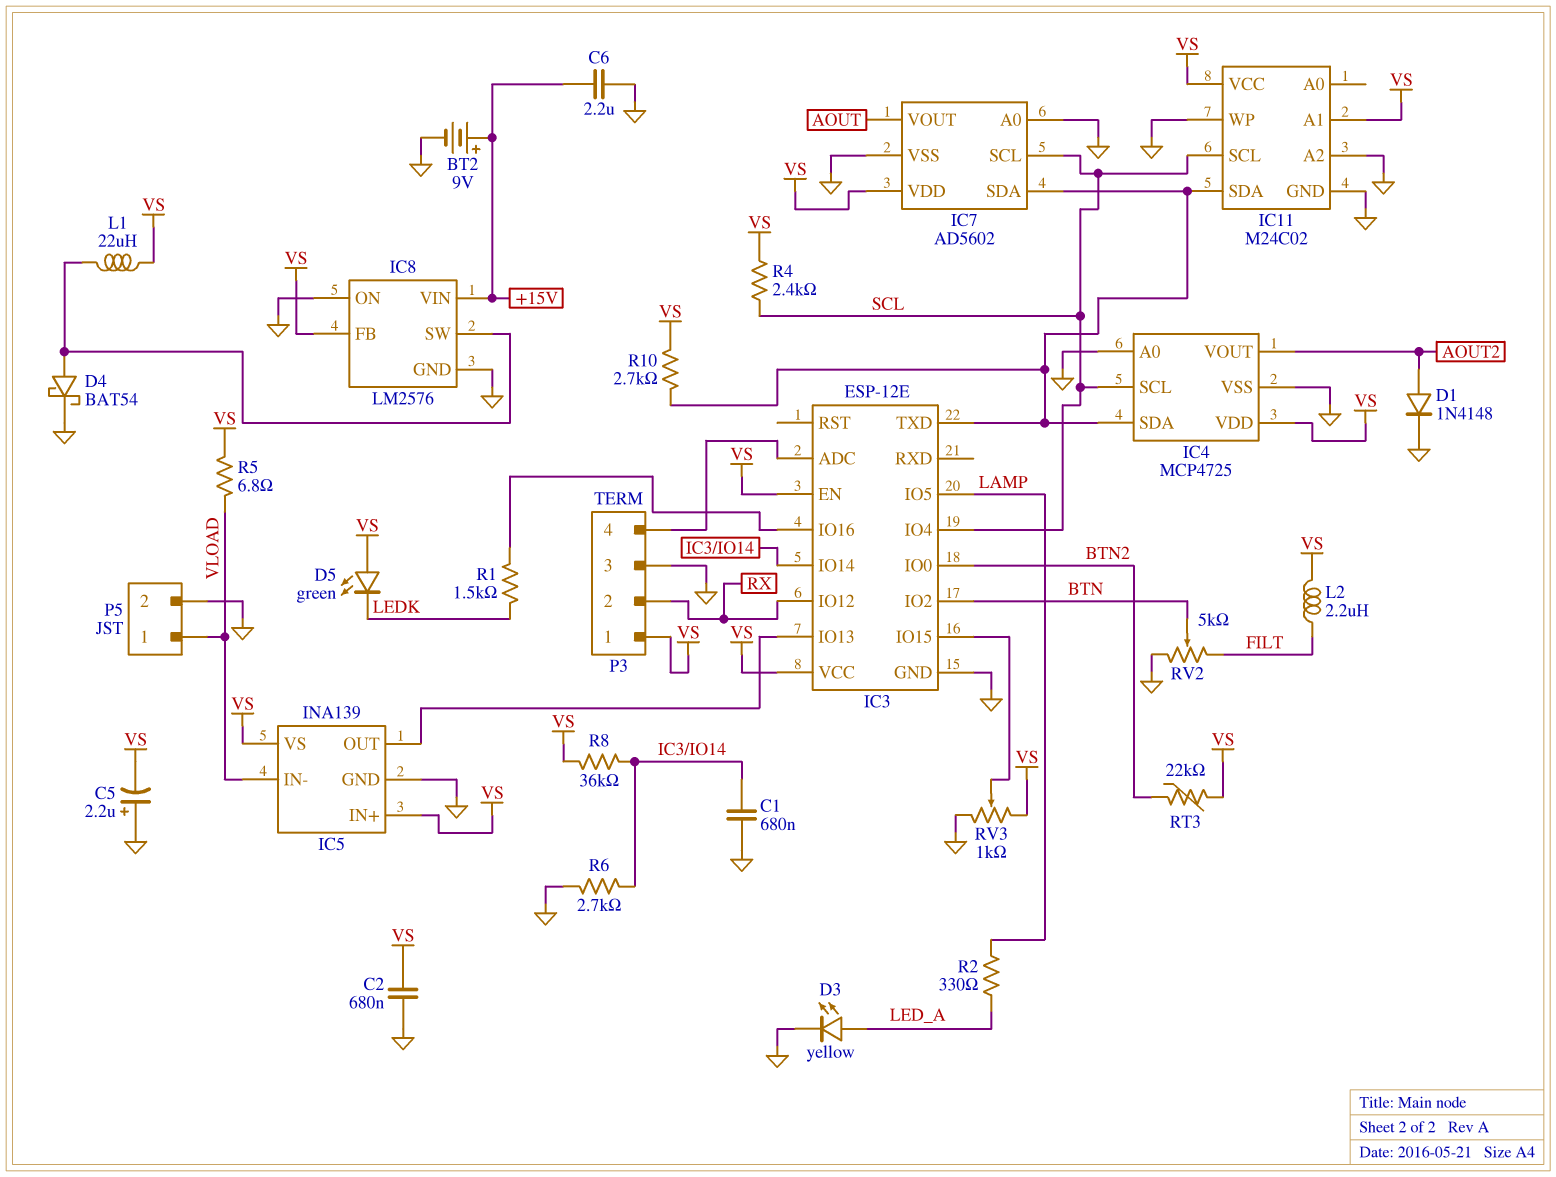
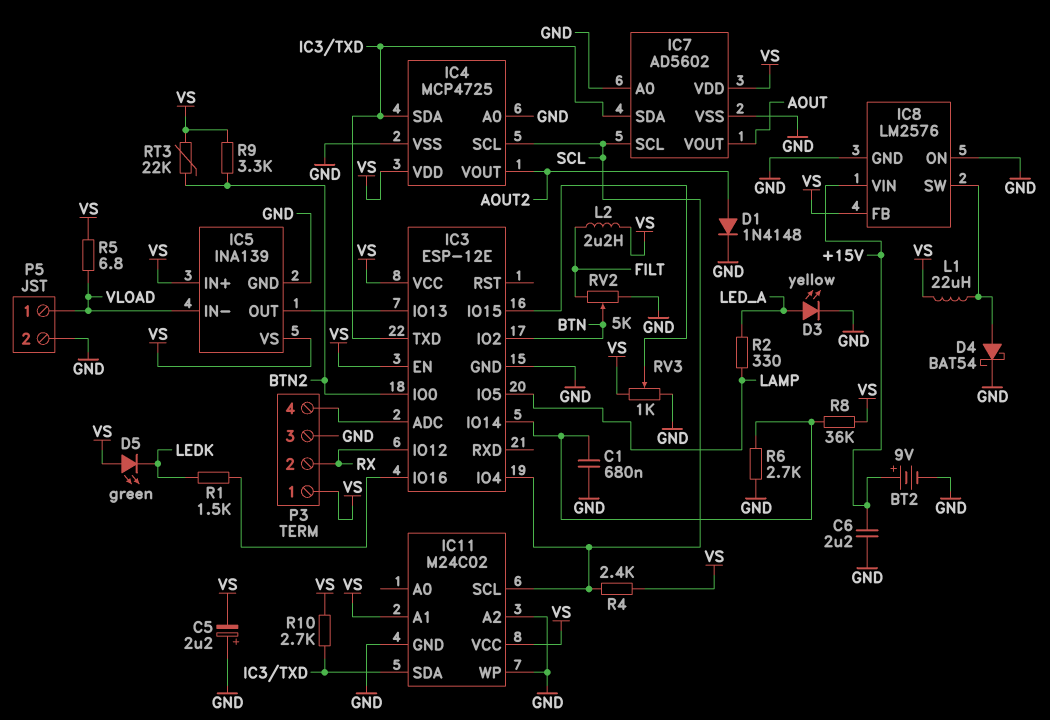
C2: 680nF (GND, VS) -> none
R9: none -> 3.3k (BTN2, VS)

